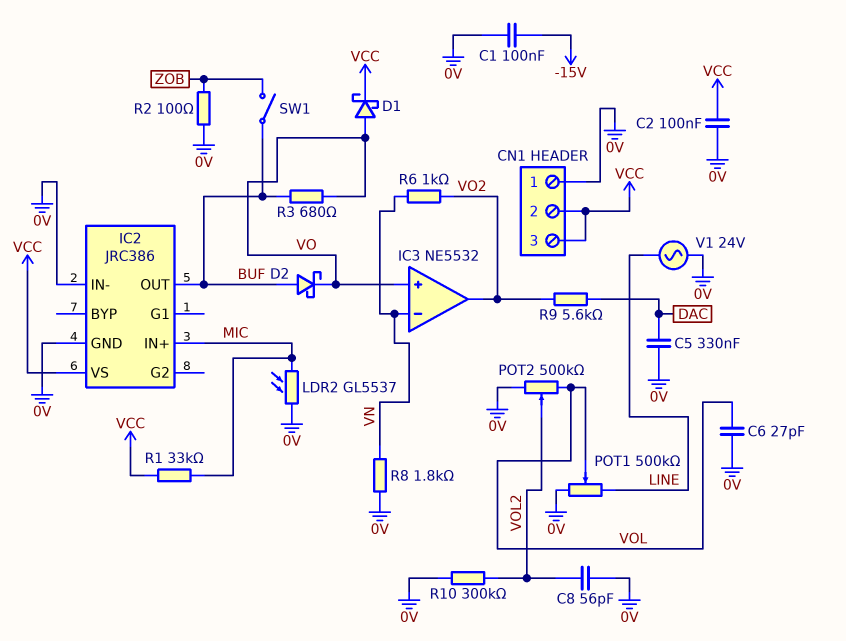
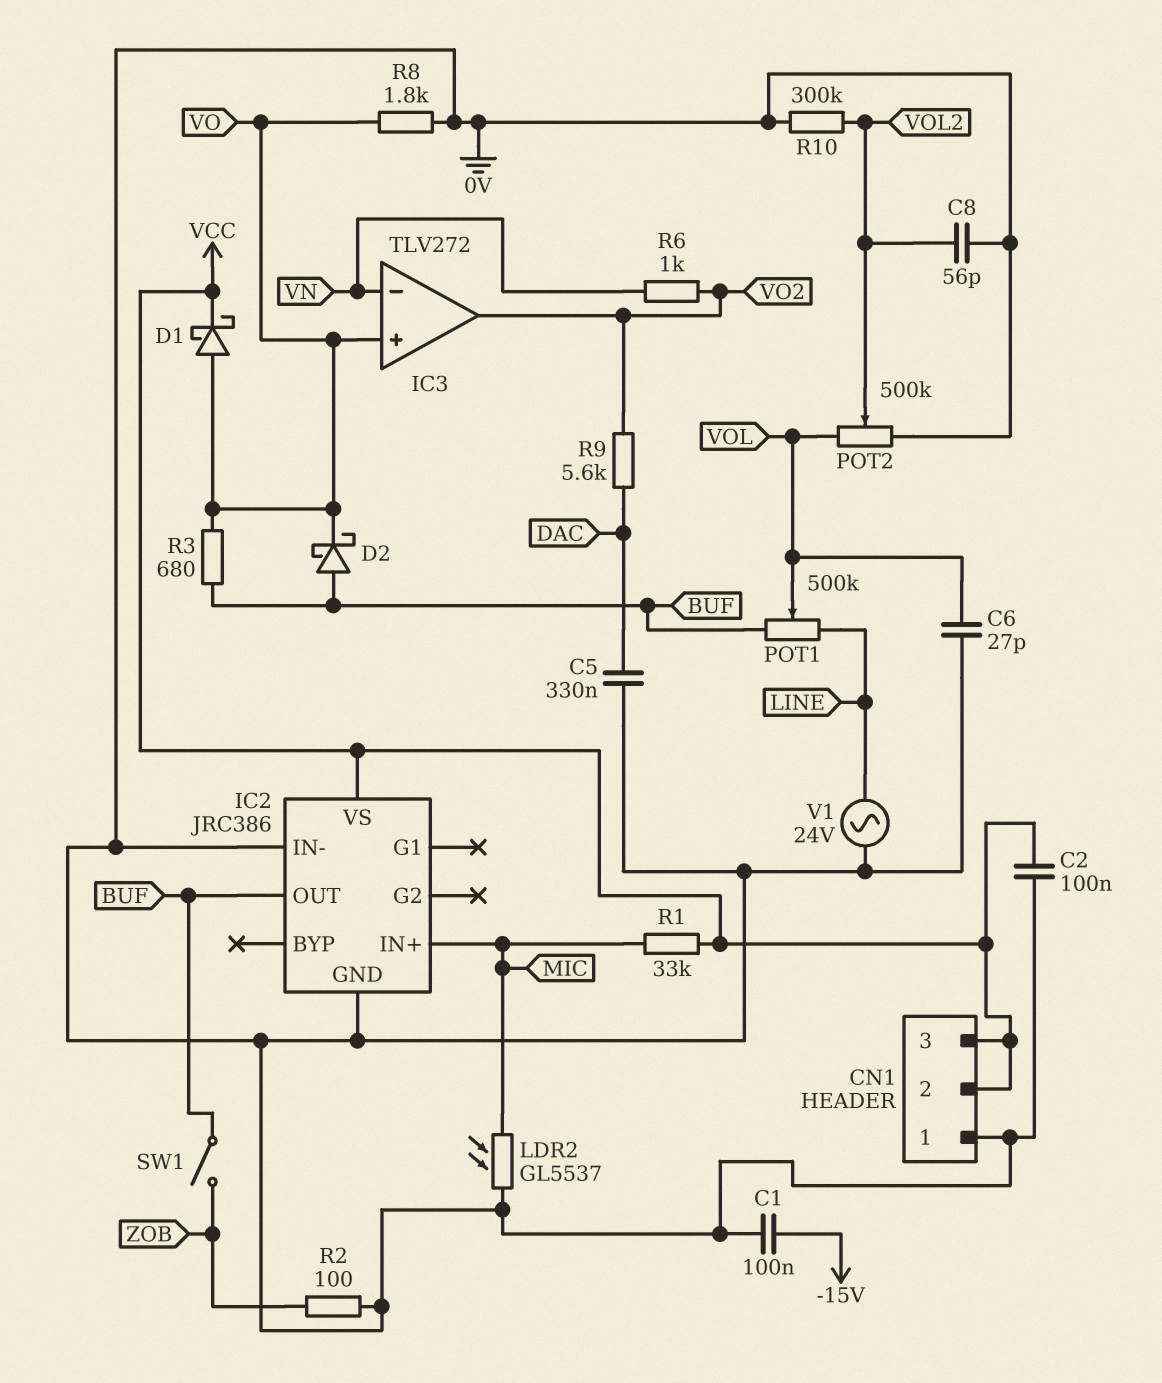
IC3: NE5532 -> TLV272
POT1: 500k (0V, LINE, wiper VOL) -> 500k (BUF, LINE, wiper VOL)
R8: 1.8k (0V, VN) -> 1.8k (0V, VO)

